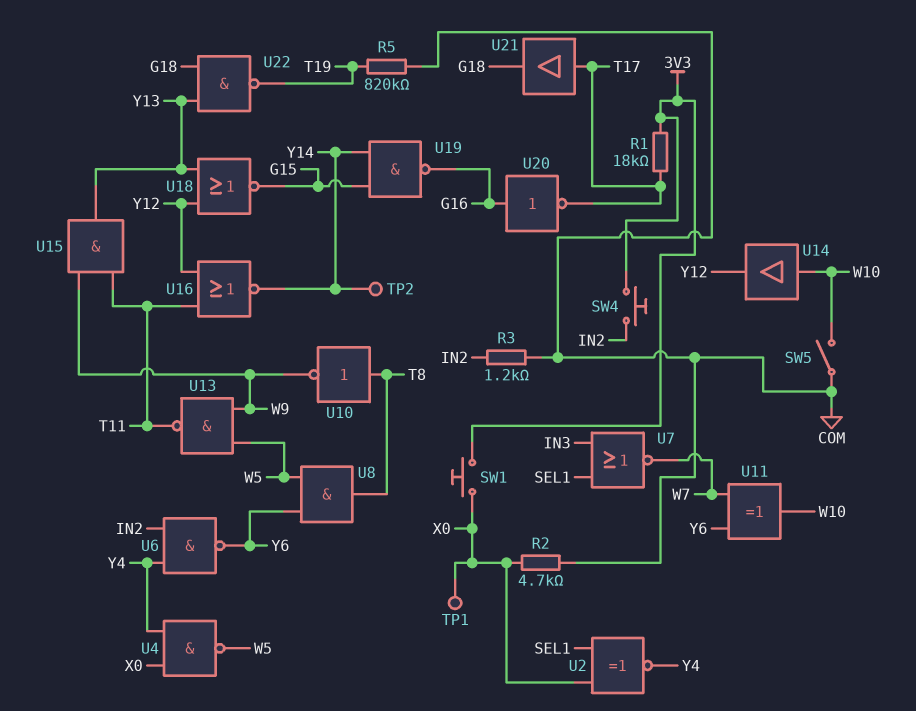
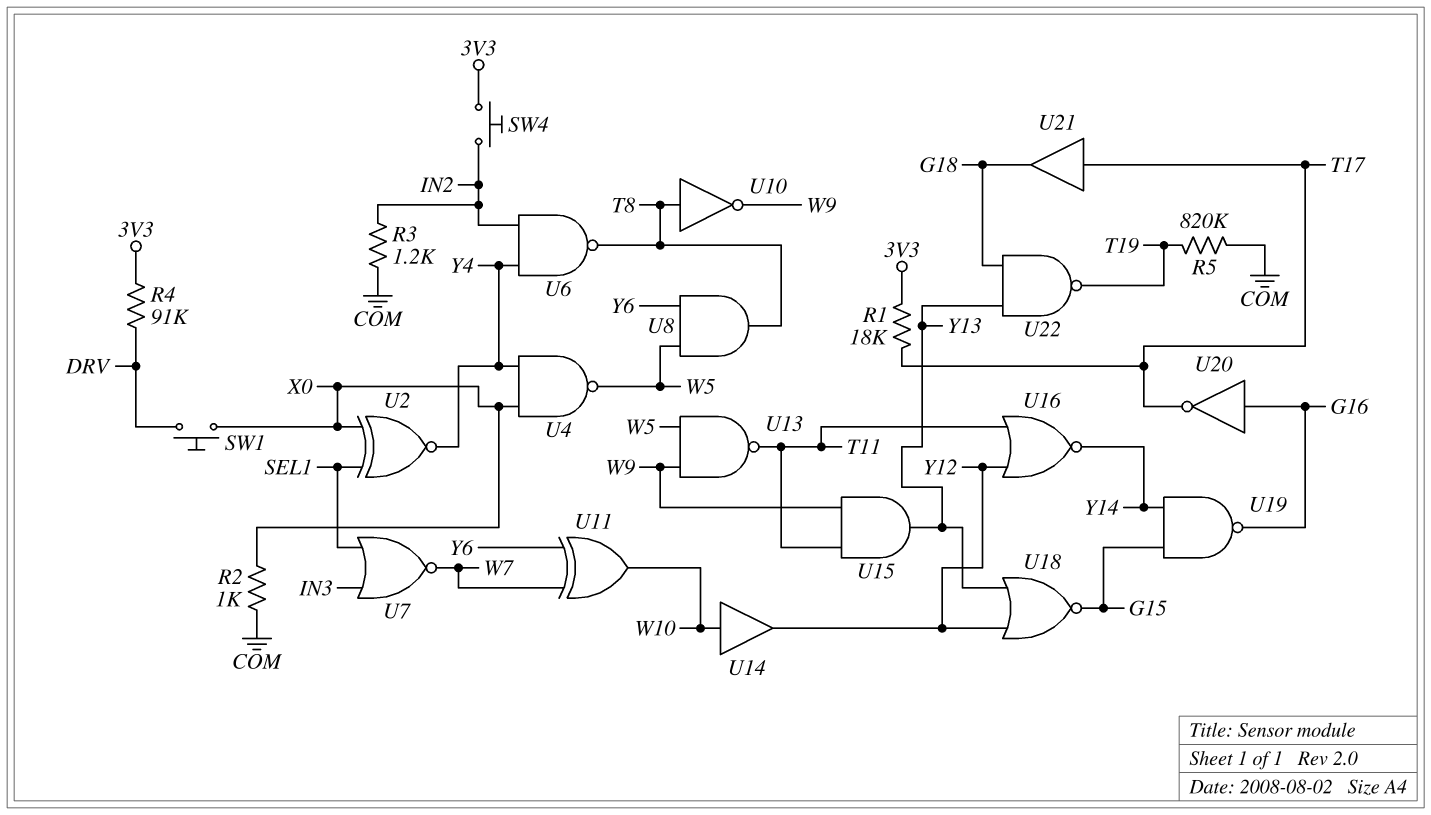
R2: 4.7k (COM, X0) -> 1k (COM, X0)
R4: none -> 91k (3V3, DRV)
SW1: button (3V3, X0) -> button (DRV, X0)
SW5: switch (COM, W10) -> none
TP1: test point (X0) -> none
TP2: test point (Y14) -> none
U6: NAND (in IN2, in Y4, out Y6) -> NAND (in IN2, in Y4, out T8)

